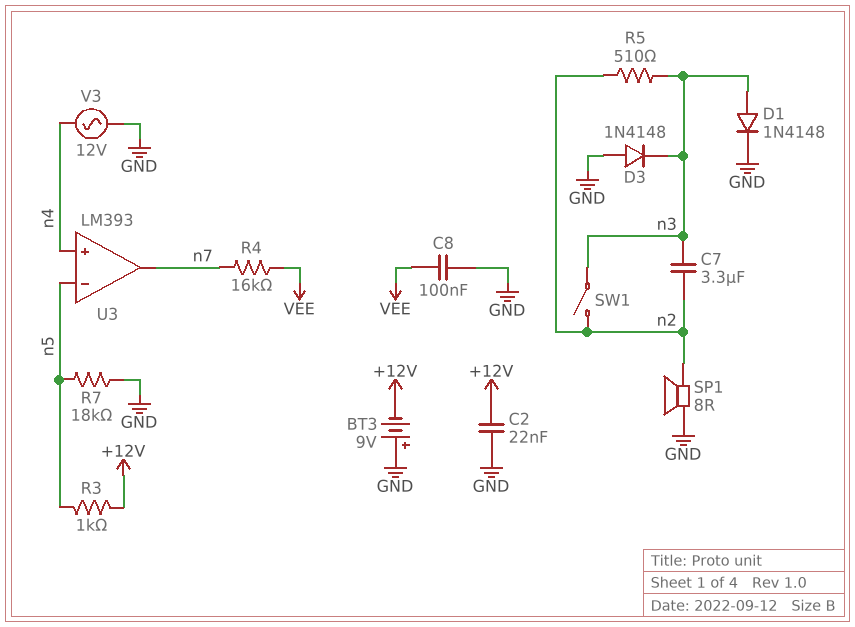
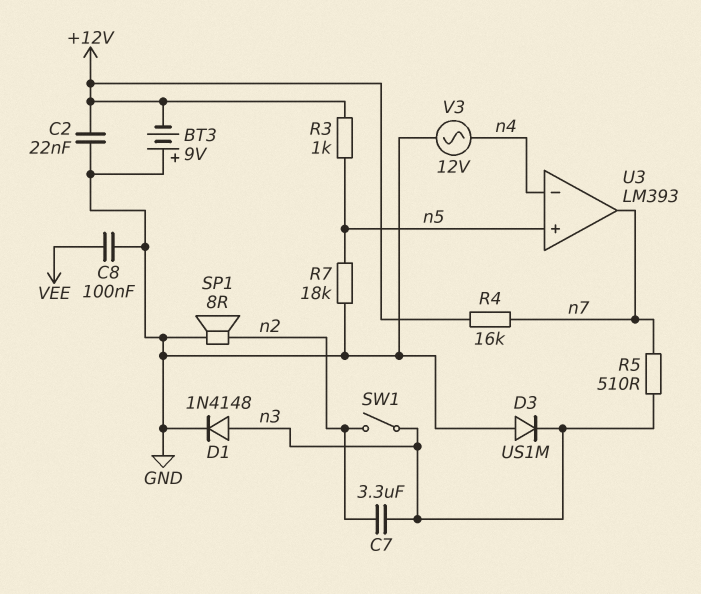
D3: diode 1N4148 (A GND, K n3) -> diode US1M (A GND, K n3)
R4: 16k (VEE, n7) -> 16k (+12V, n7)
R5: 510 (n2, n3) -> 510 (n3, n7)
U3 pin in+: n4 -> n5
U3 pin in-: n5 -> n4

